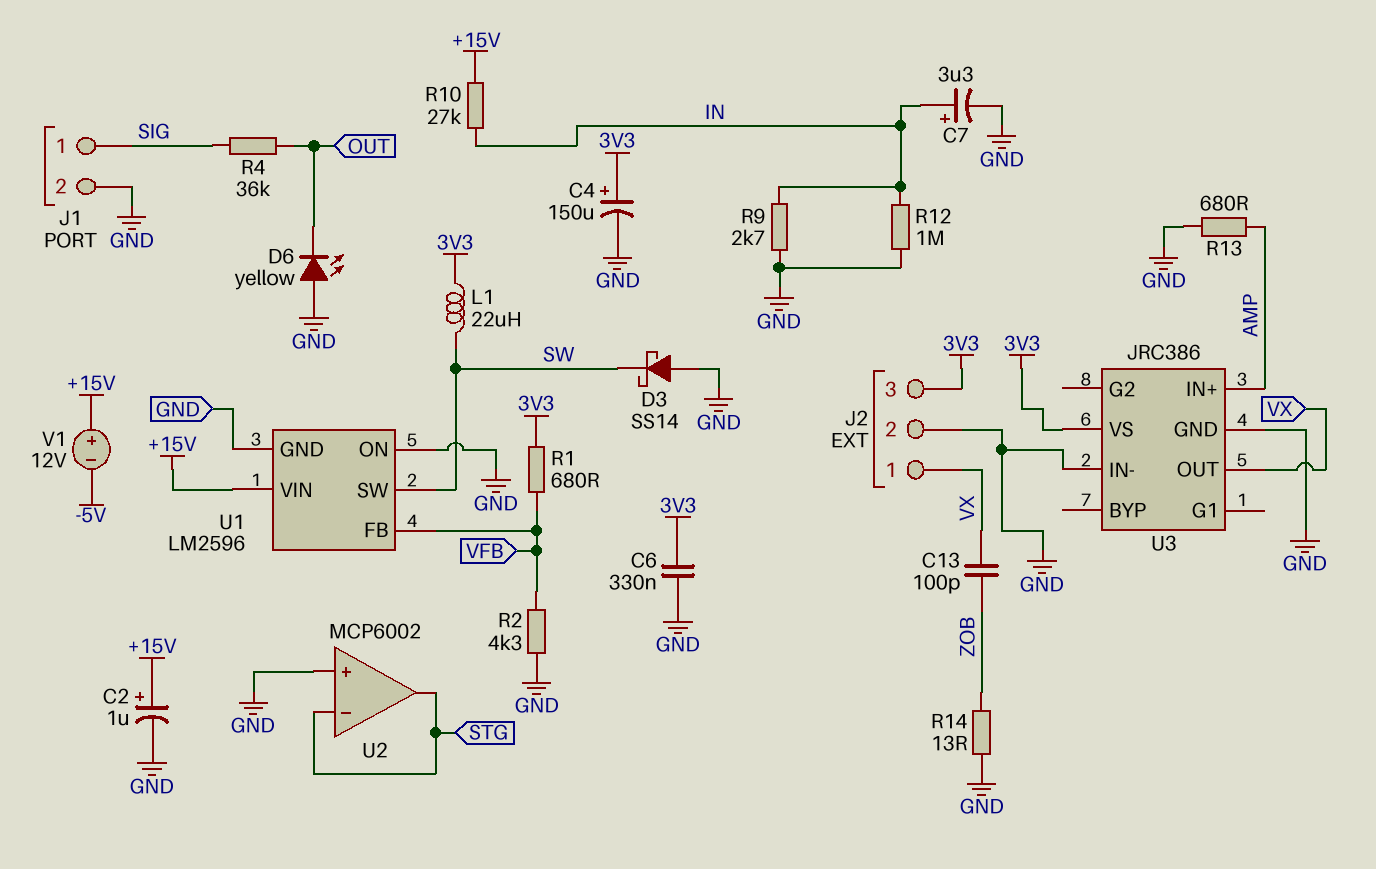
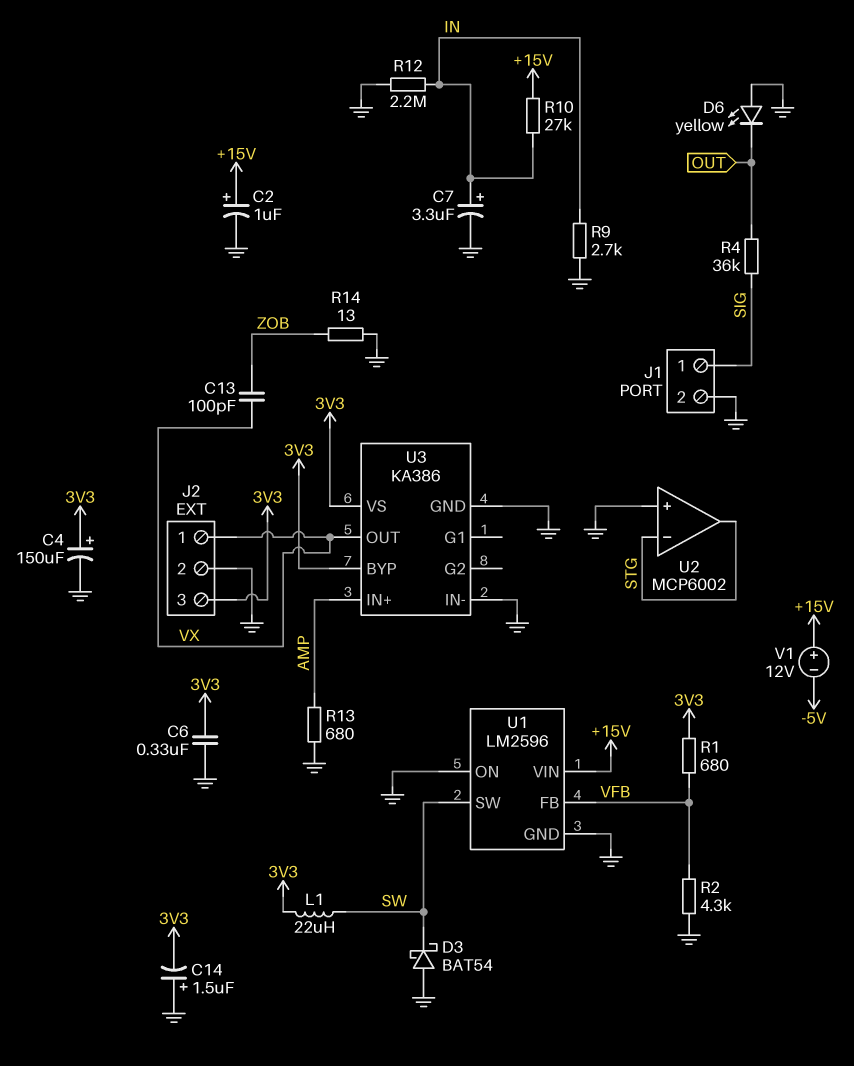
C14: none -> 1.5uF (plus GND, minus 3V3)
D3: schottky SS14 (A GND, K SW) -> schottky BAT54 (A GND, K SW)
R12: 1M (GND, IN) -> 2.2M (GND, IN)
U3: JRC386 -> KA386
U3 pin BYP: none -> 3V3

